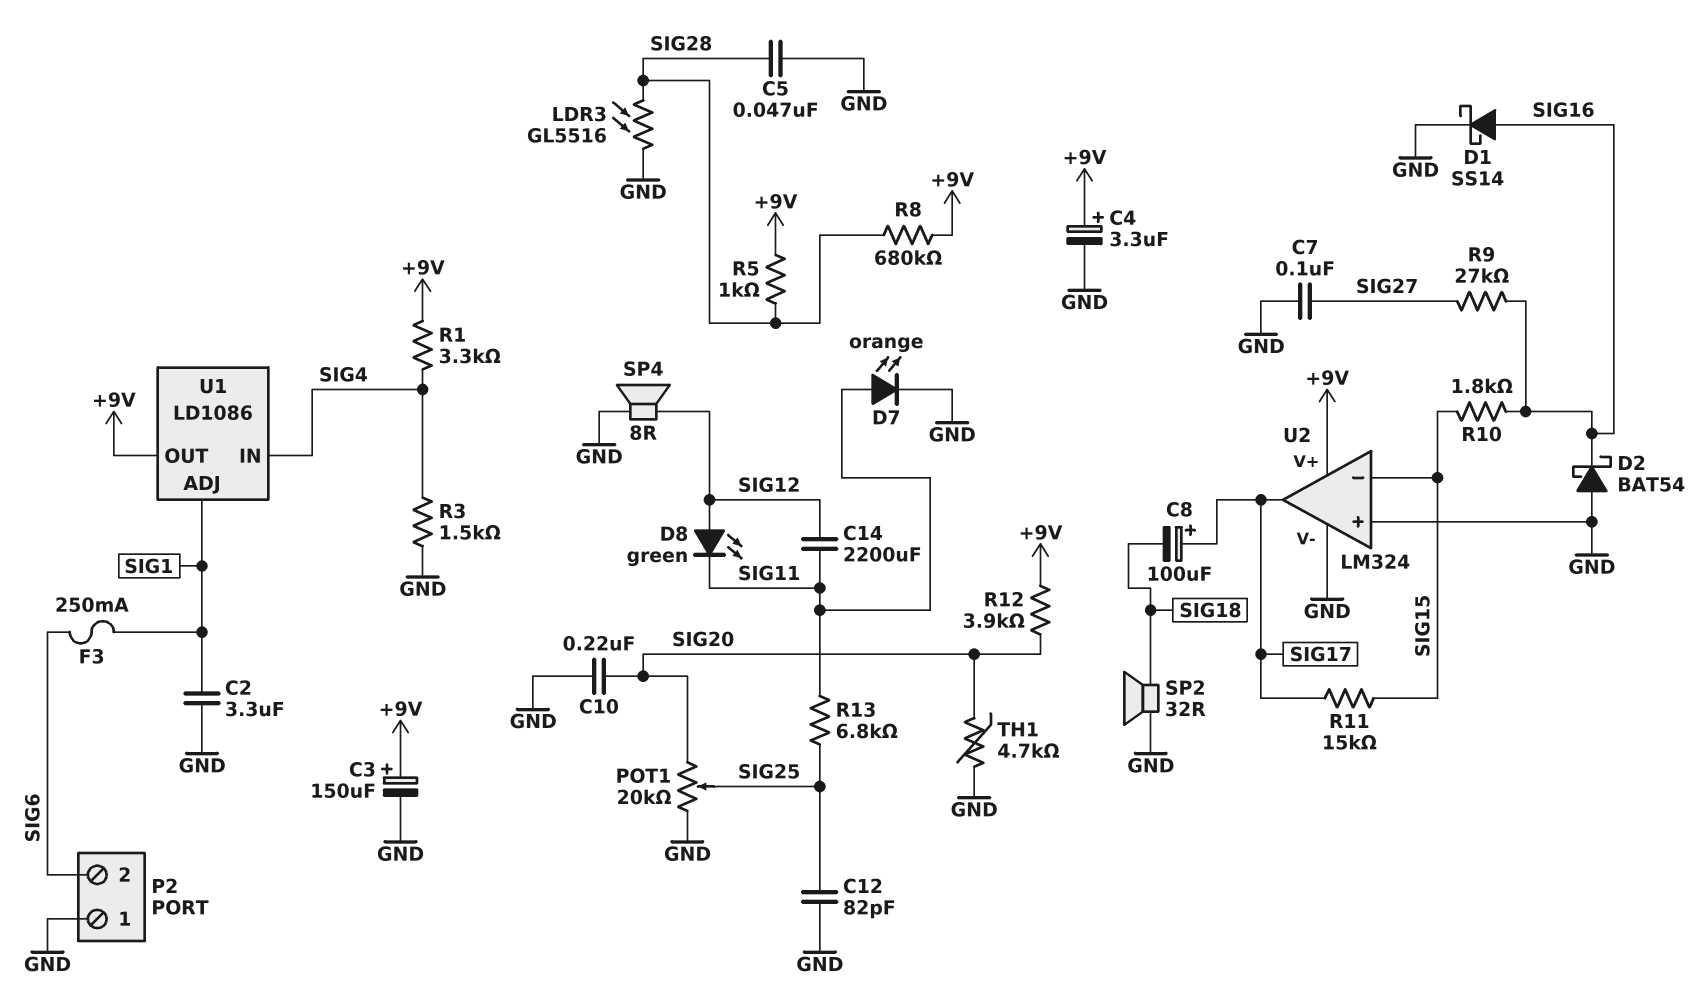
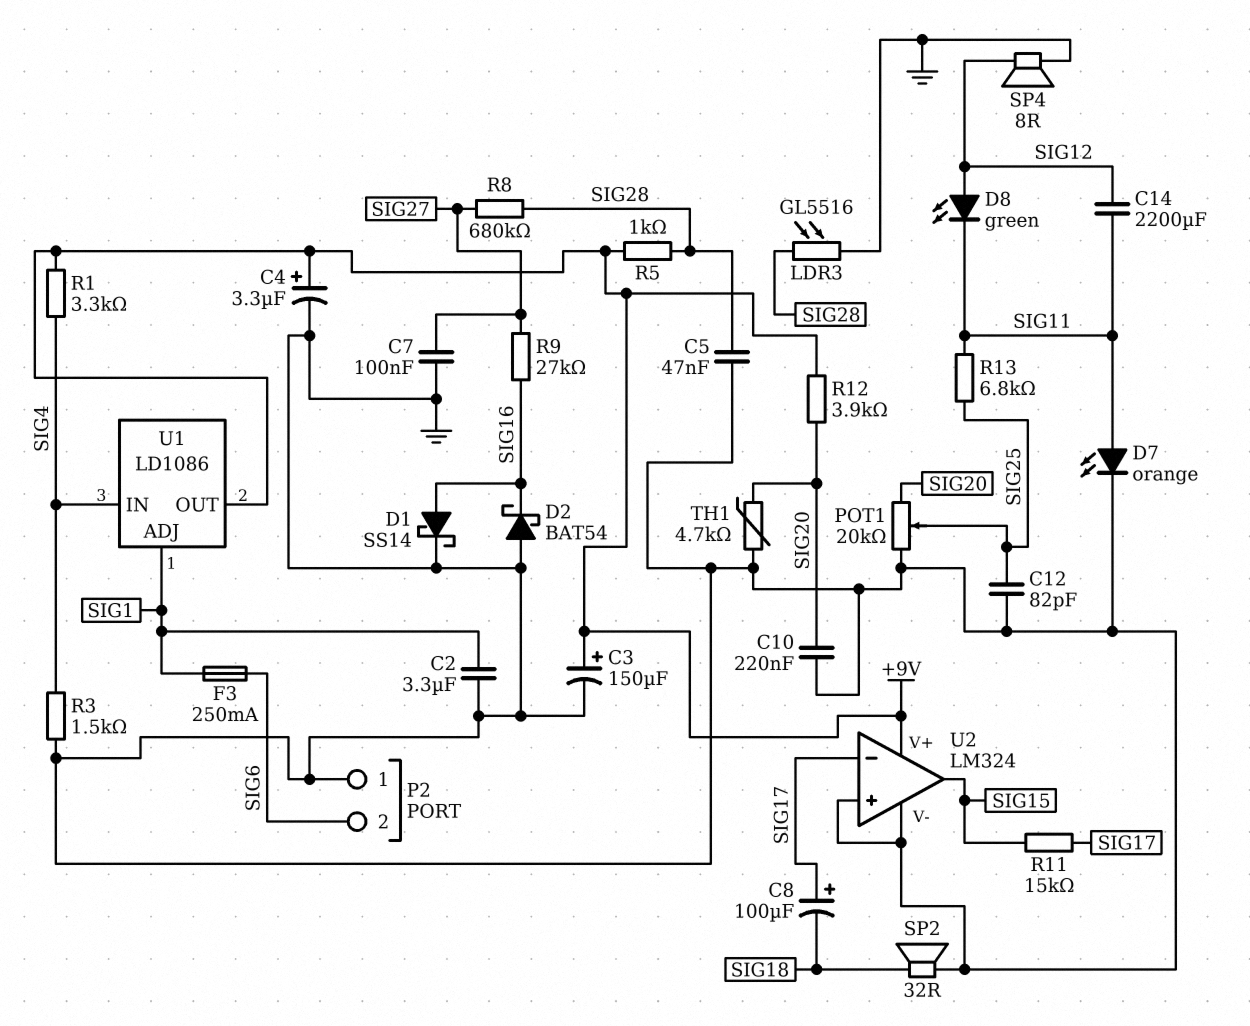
R8: 680k (+9V, SIG28) -> 680k (SIG27, SIG28)
R10: 1.8k (SIG15, SIG16) -> none
U2 pin in-: SIG15 -> SIG17
U2 pin out: SIG17 -> SIG15

